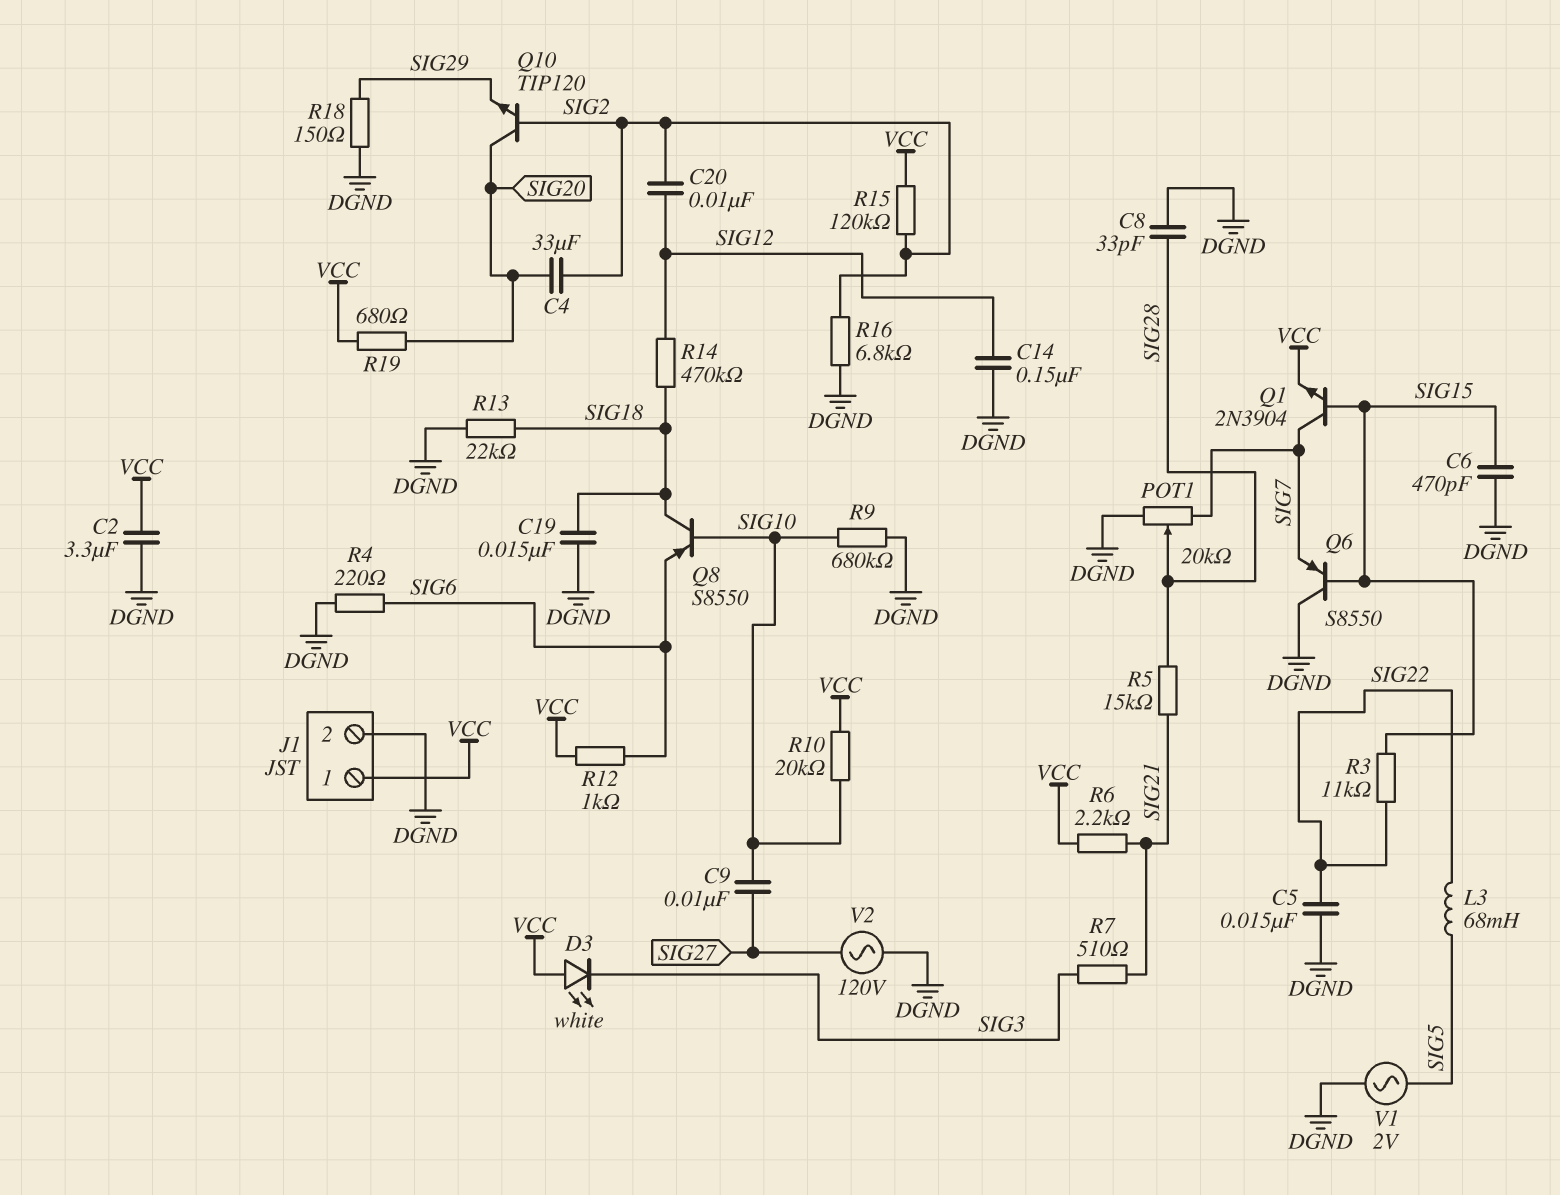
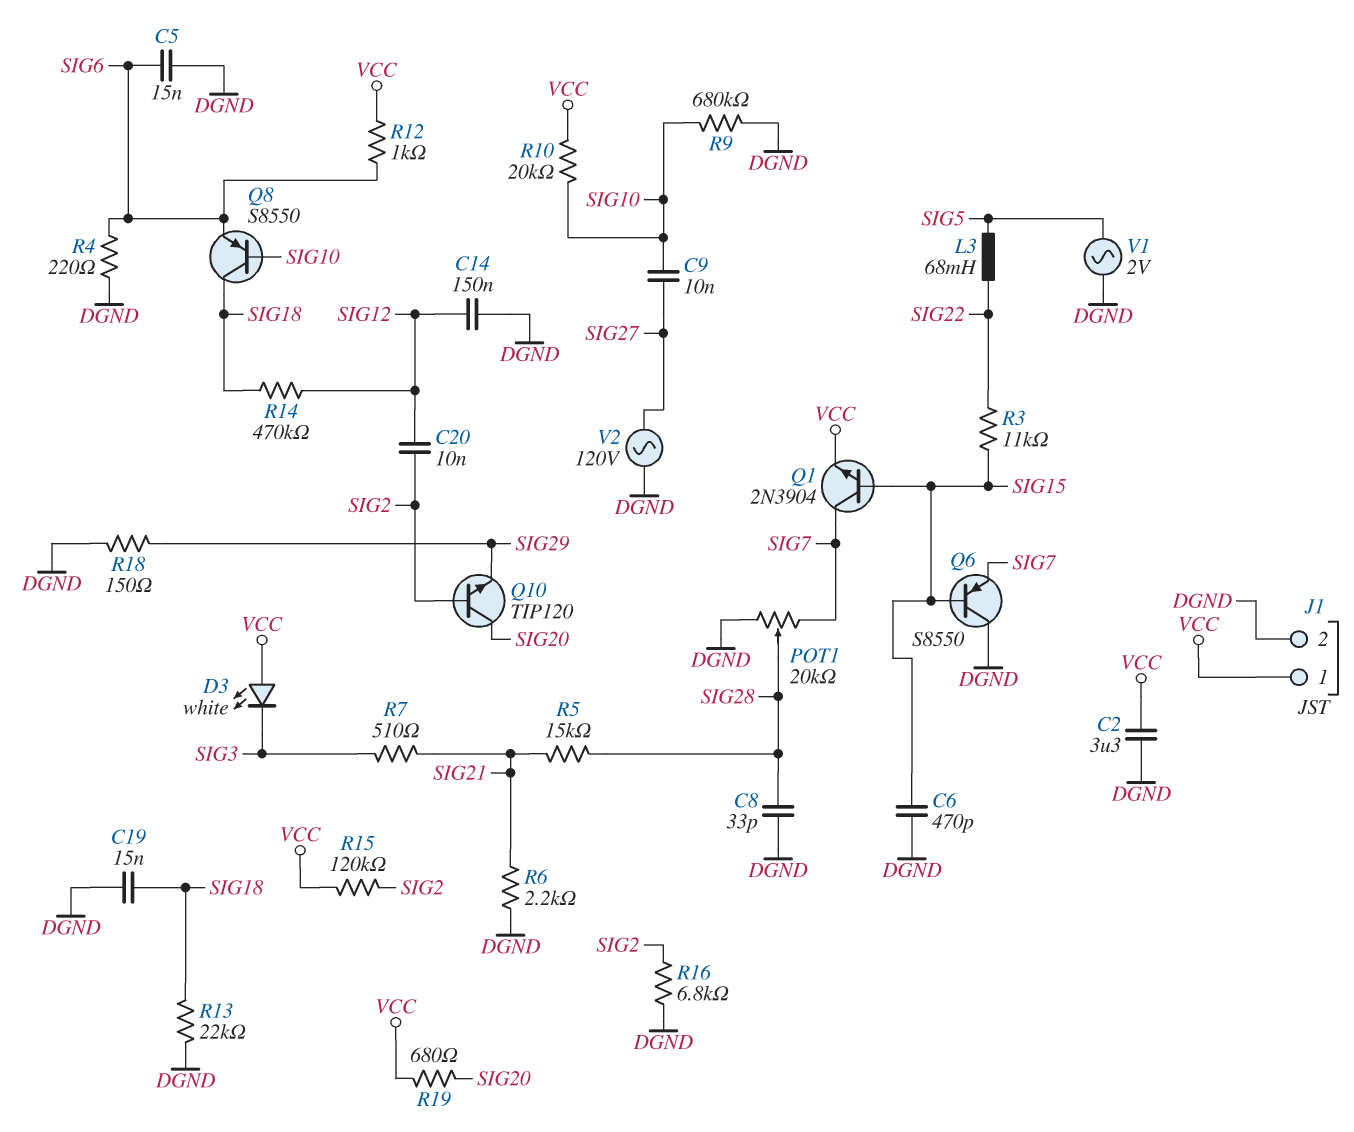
C4: 33uF (SIG2, SIG20) -> none
C5: 15nF (DGND, SIG22) -> 15nF (DGND, SIG6)
R6: 2.2k (SIG21, VCC) -> 2.2k (DGND, SIG21)

